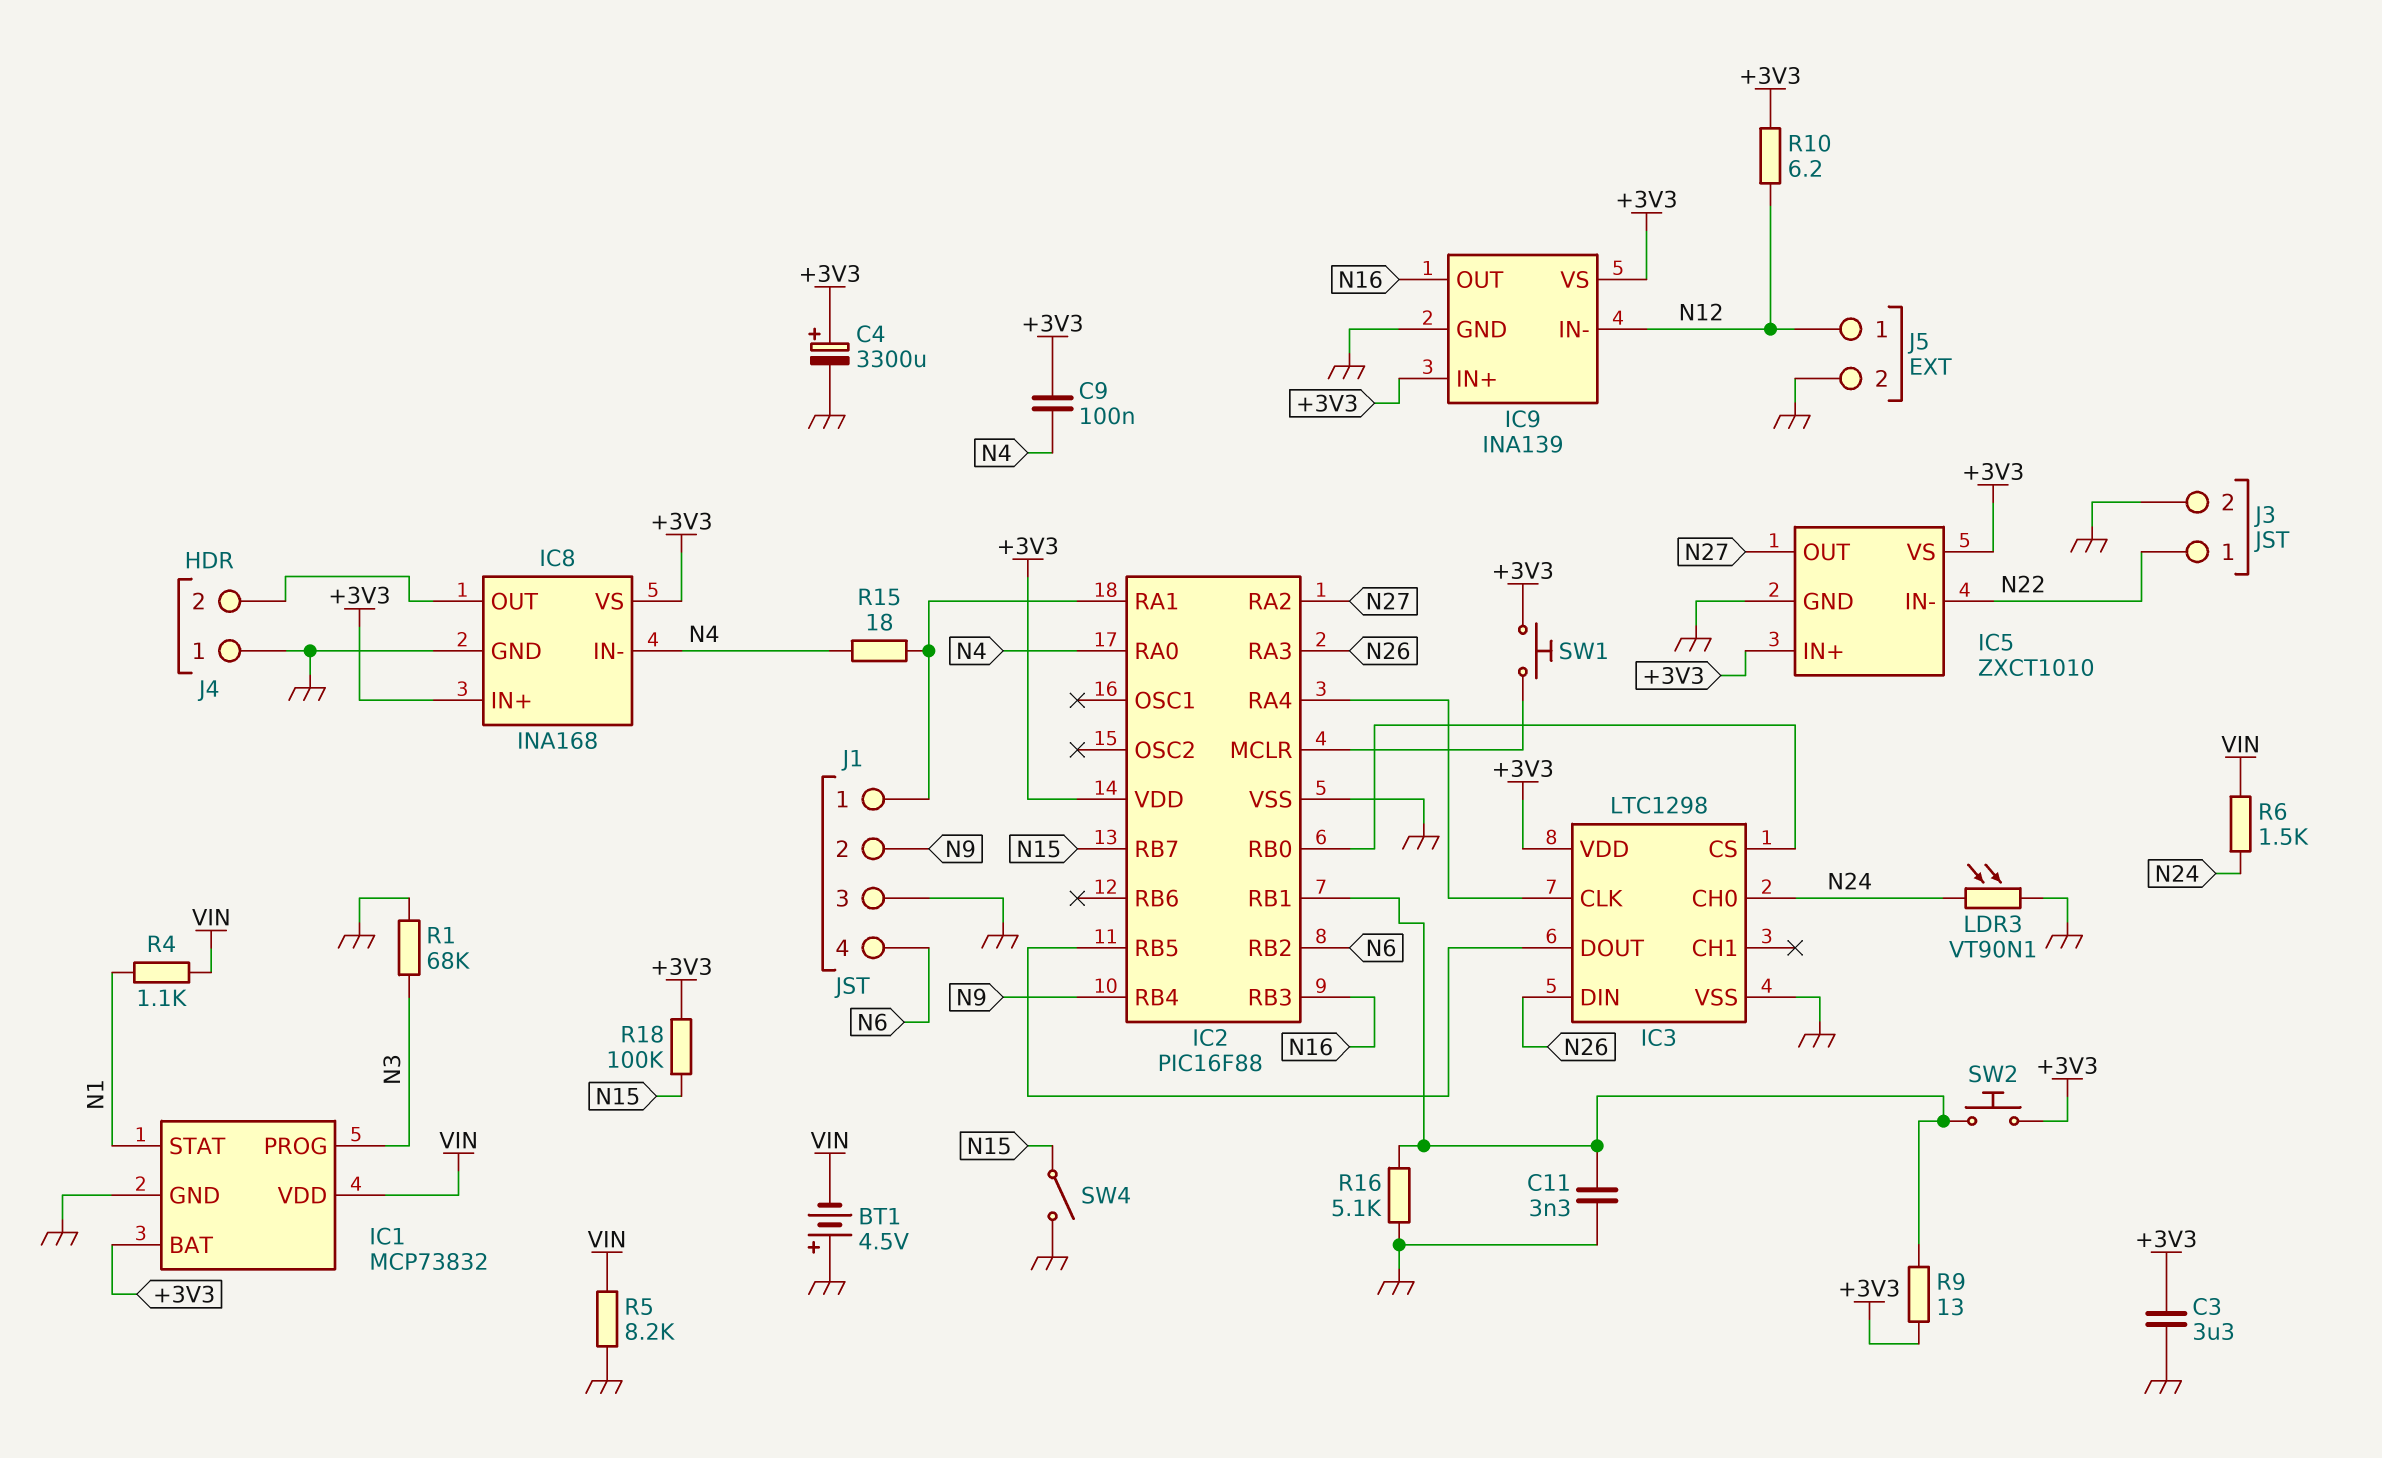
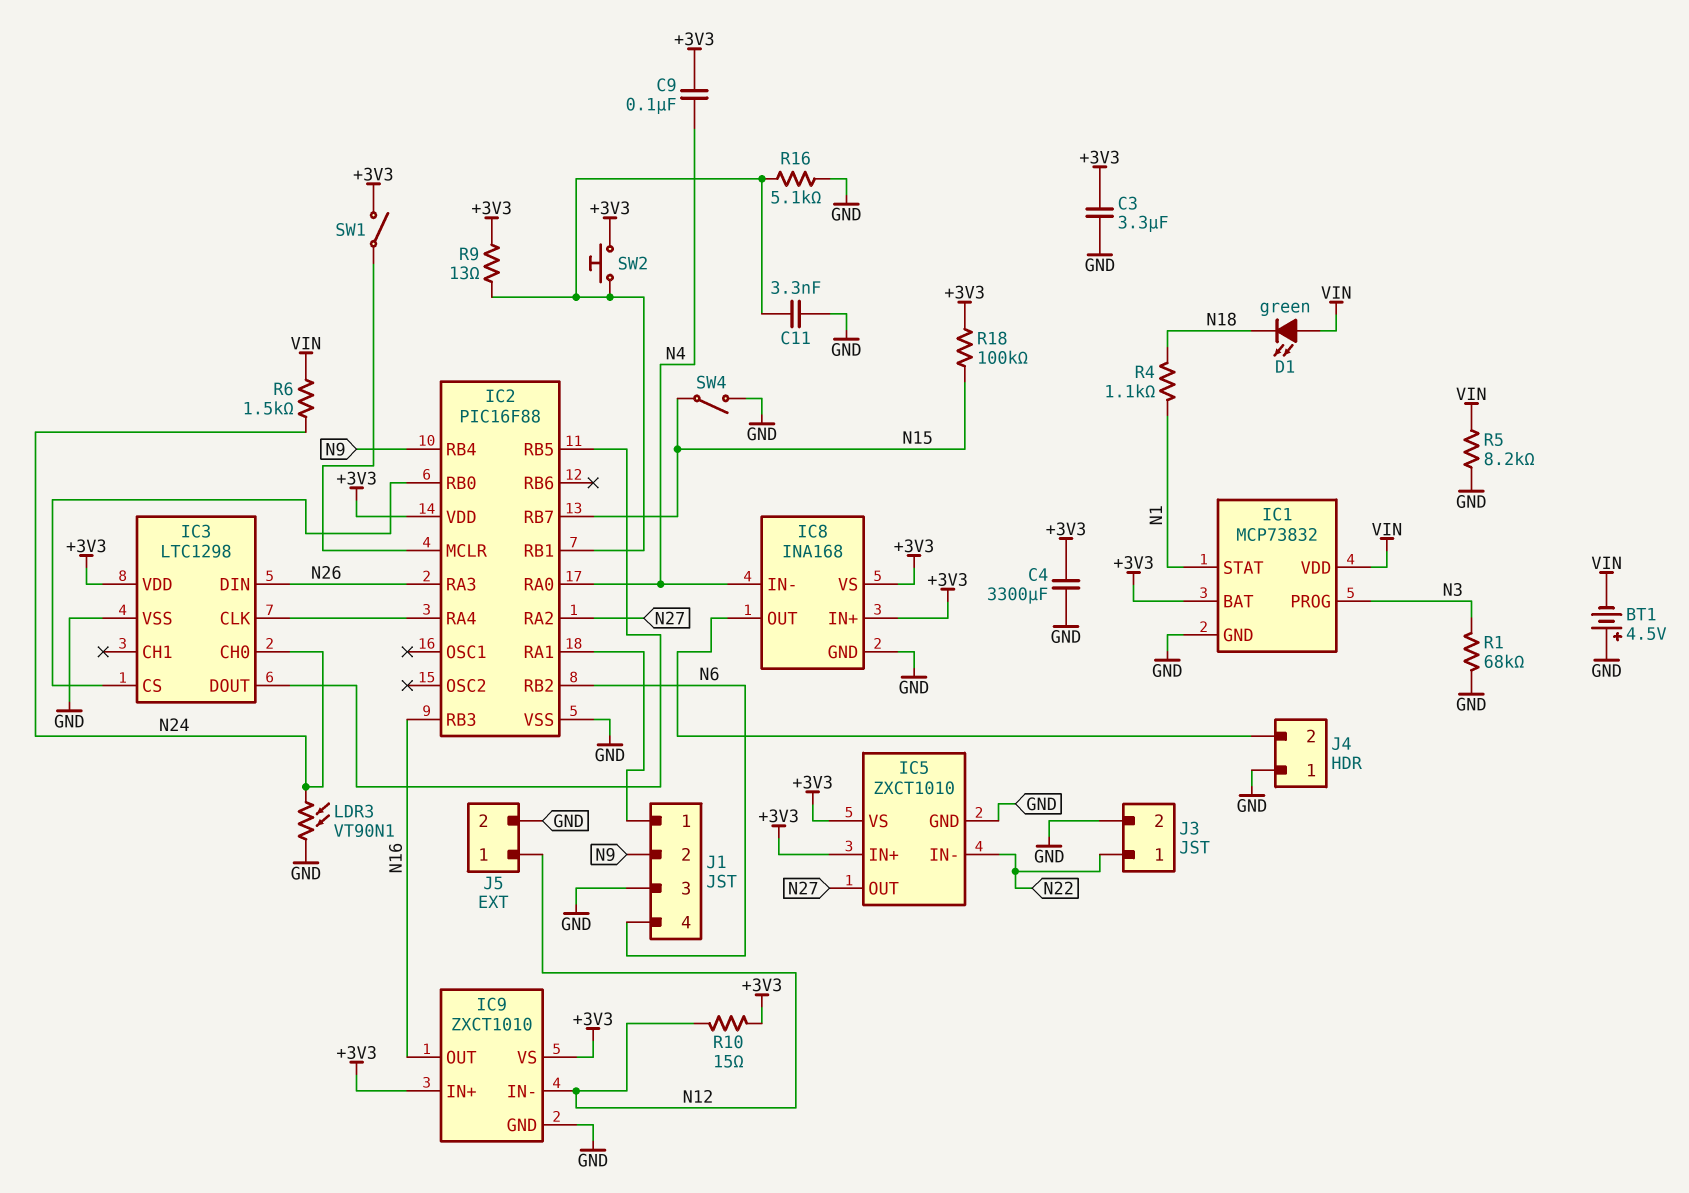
C4: 3300uF (plus +3V3, minus GND) -> 3300uF (+3V3, GND)
D1: none -> LED green (A VIN, K N18)
IC9: INA139 -> ZXCT1010
R4: 1.1k (N1, VIN) -> 1.1k (N1, N18)
R10: 6.2 (+3V3, N12) -> 15 (+3V3, N12)
R15: 18 (IC2/RA1, N4) -> none
SW1: button (+3V3, IC2/MCLR) -> switch (+3V3, IC2/MCLR)

